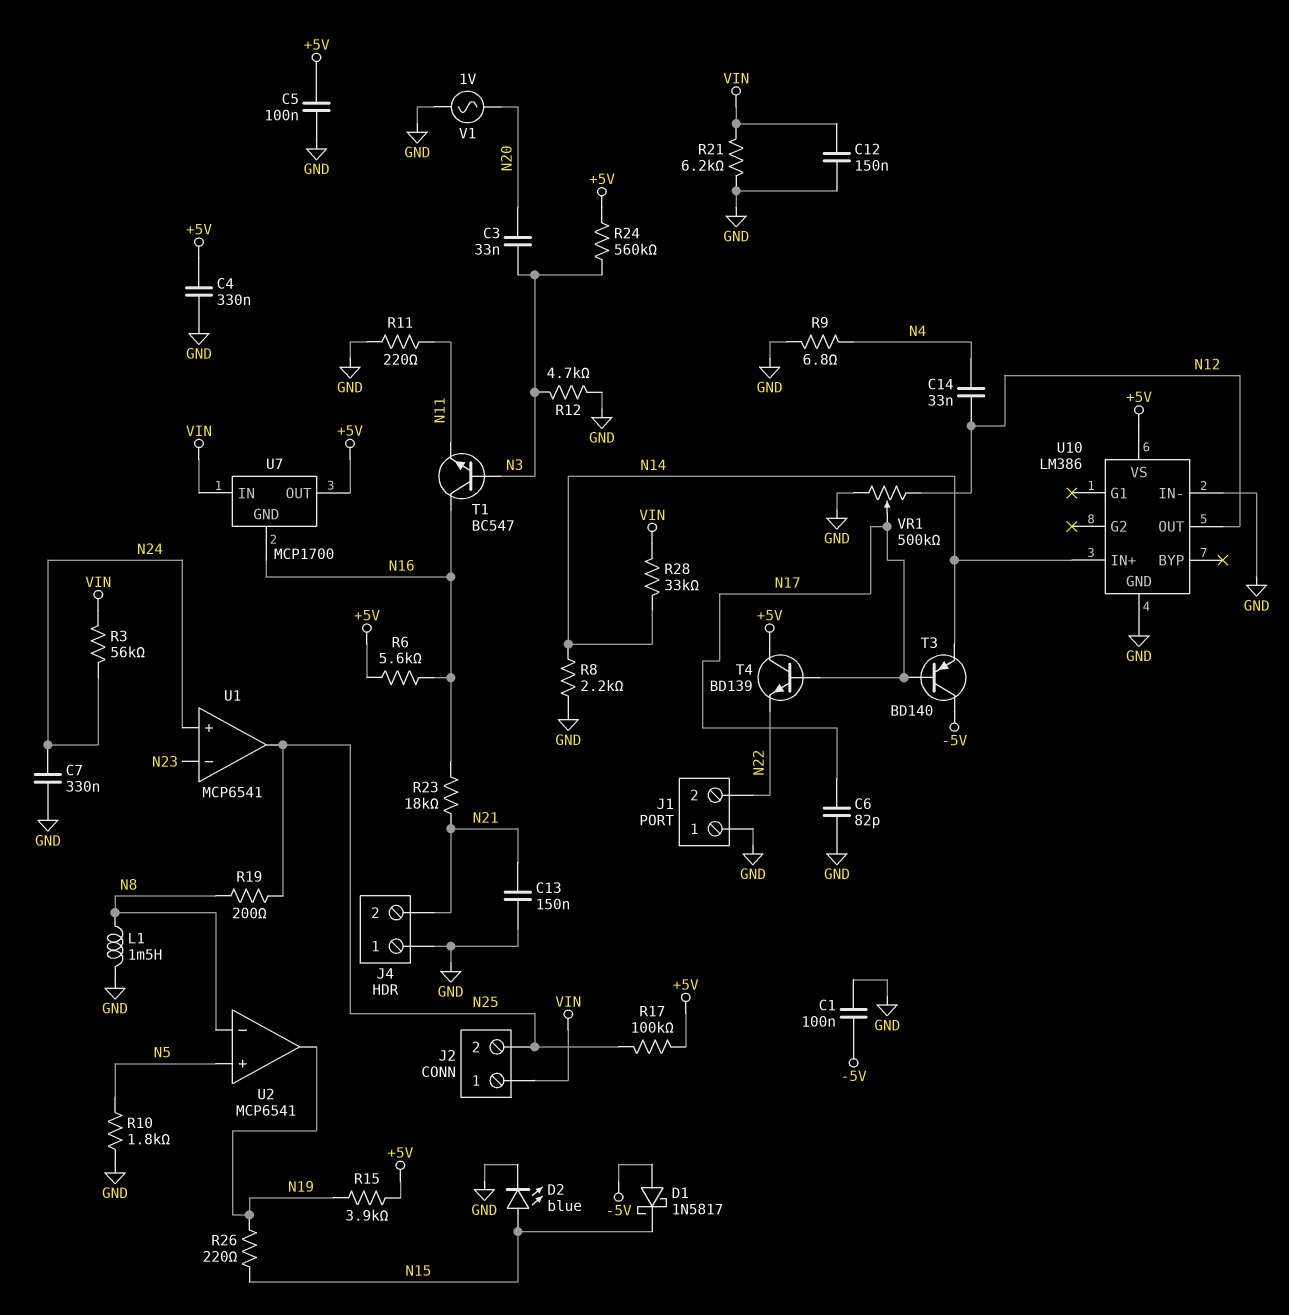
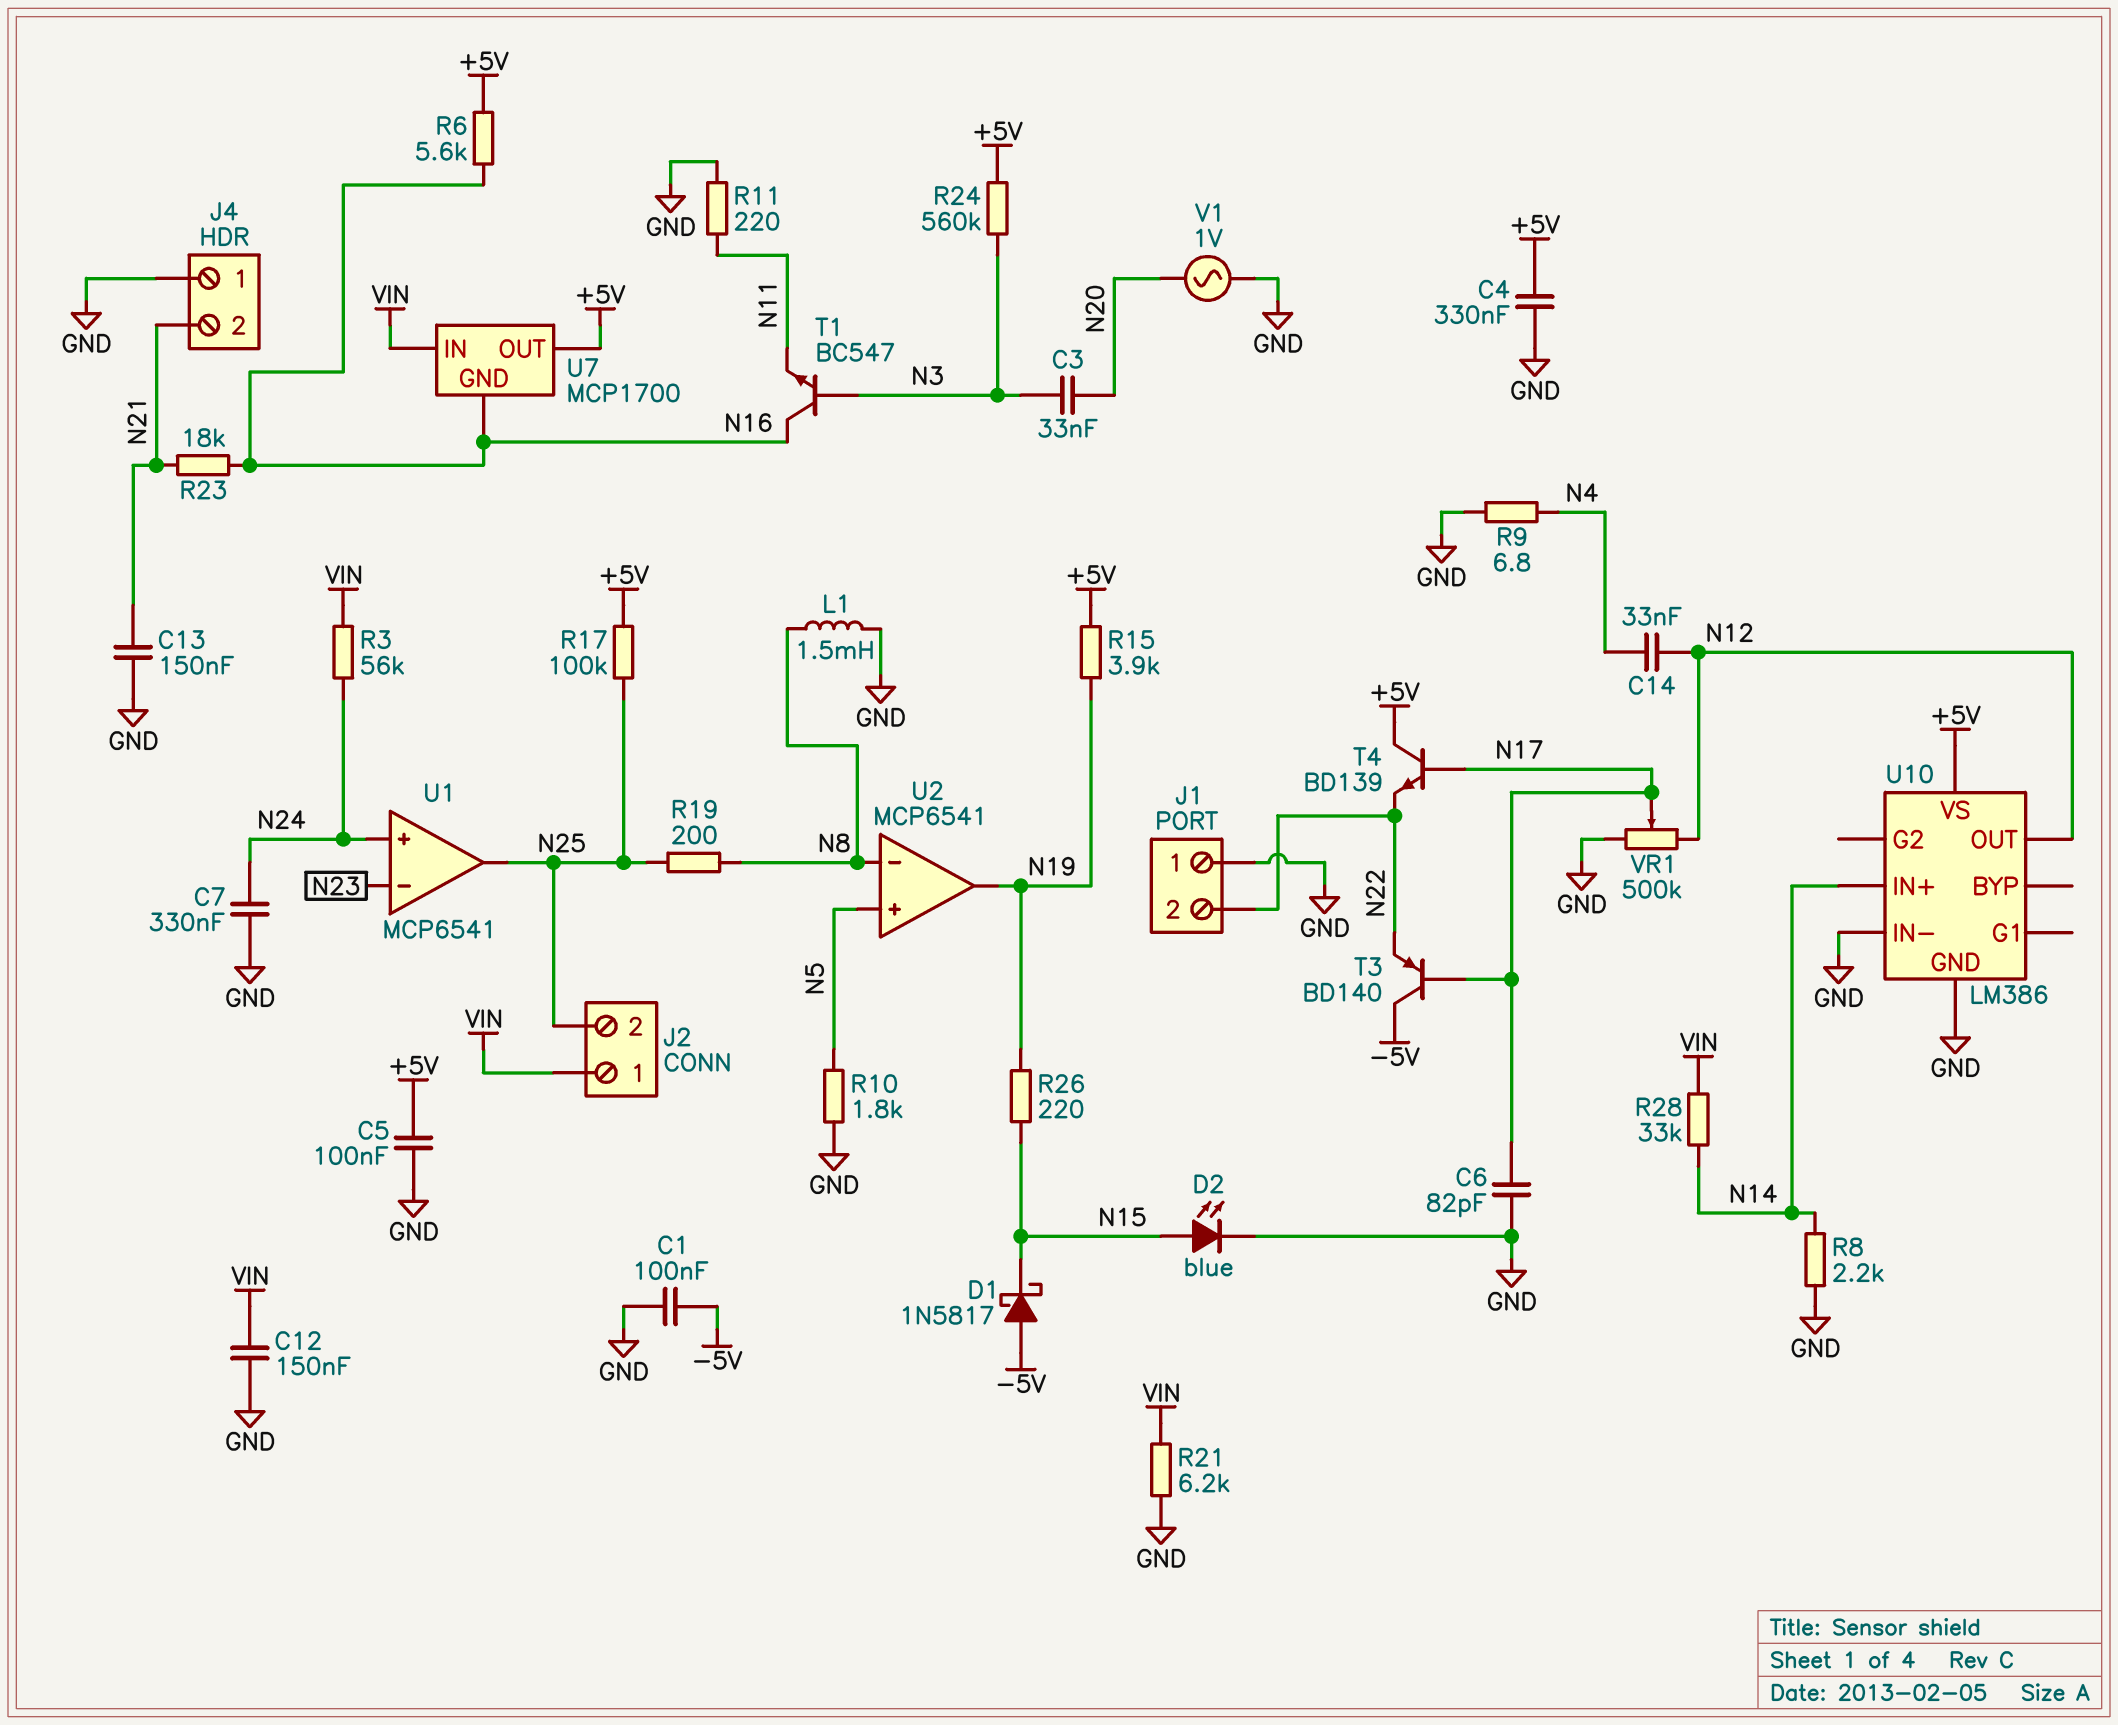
R12: 4.7k (GND, N3) -> none
T3: PNP BD140 (B N17, C -5V, E N14) -> PNP BD140 (B N17, C -5V, E N22)

